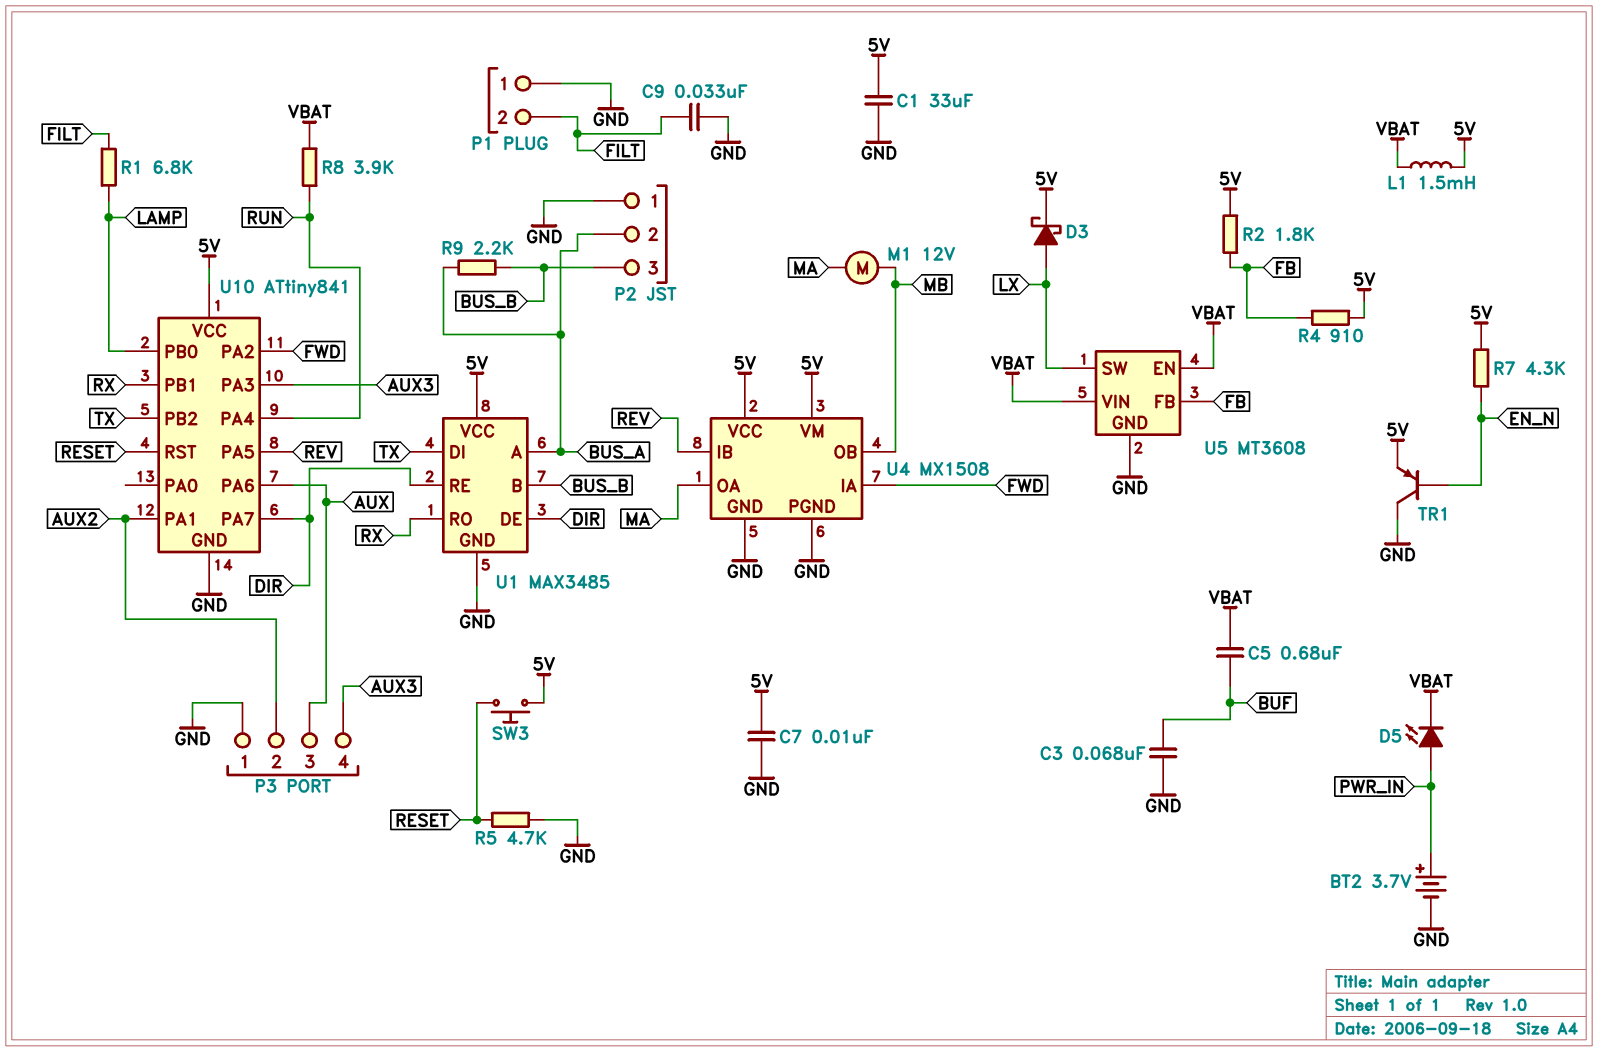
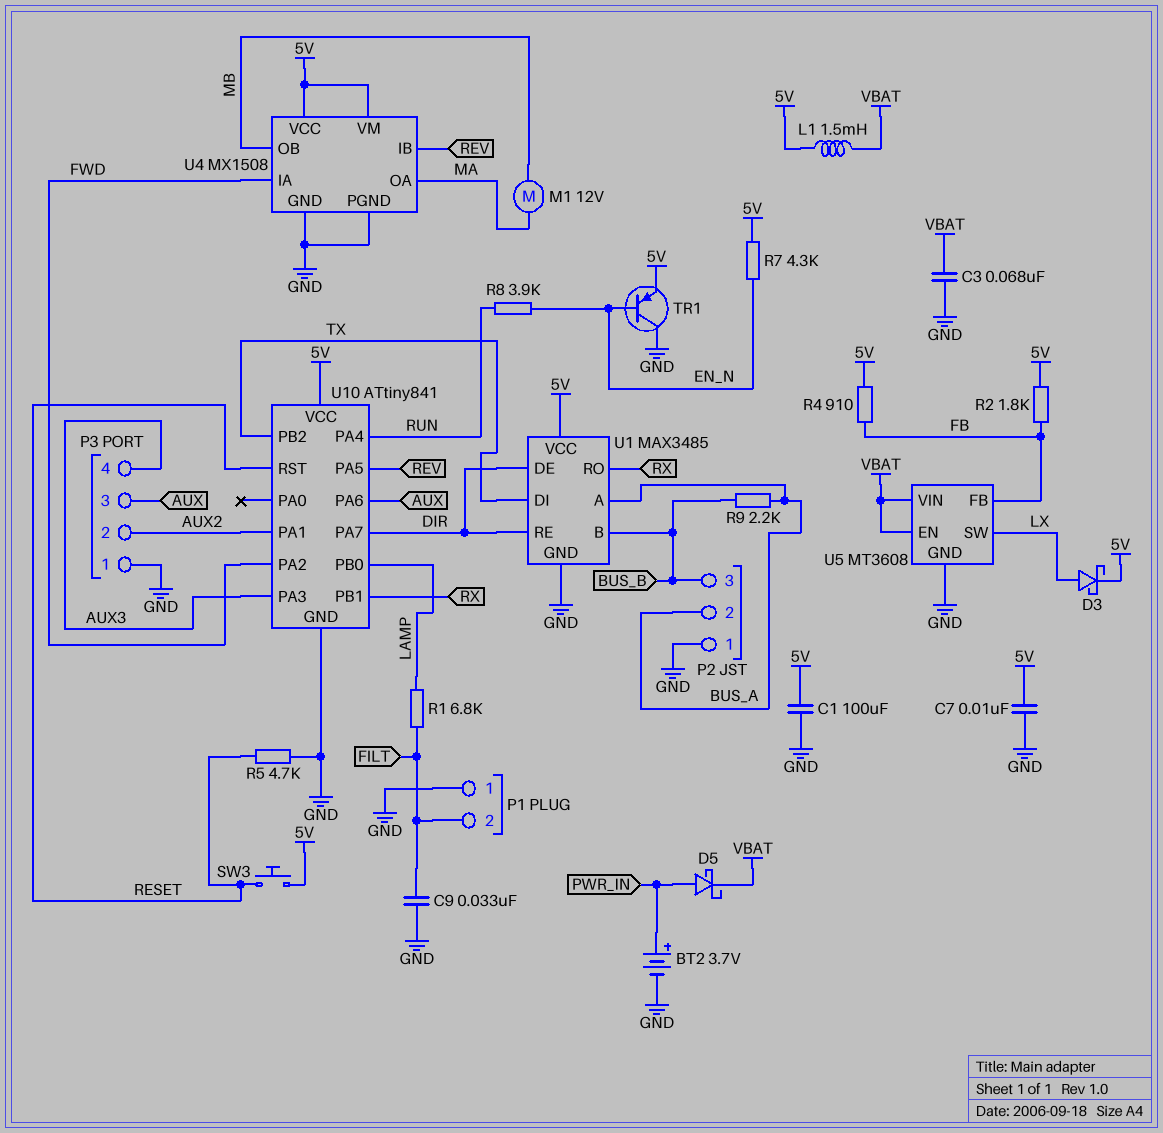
C1: 33uF (5V, GND) -> 100uF (5V, GND)
C3: 68nF (BUF, GND) -> 68nF (GND, VBAT)
C5: 680nF (BUF, VBAT) -> none
D5: LED (A PWR_IN, K VBAT) -> schottky (A PWR_IN, K VBAT)
R8: 3.9k (RUN, VBAT) -> 3.9k (EN_N, RUN)

